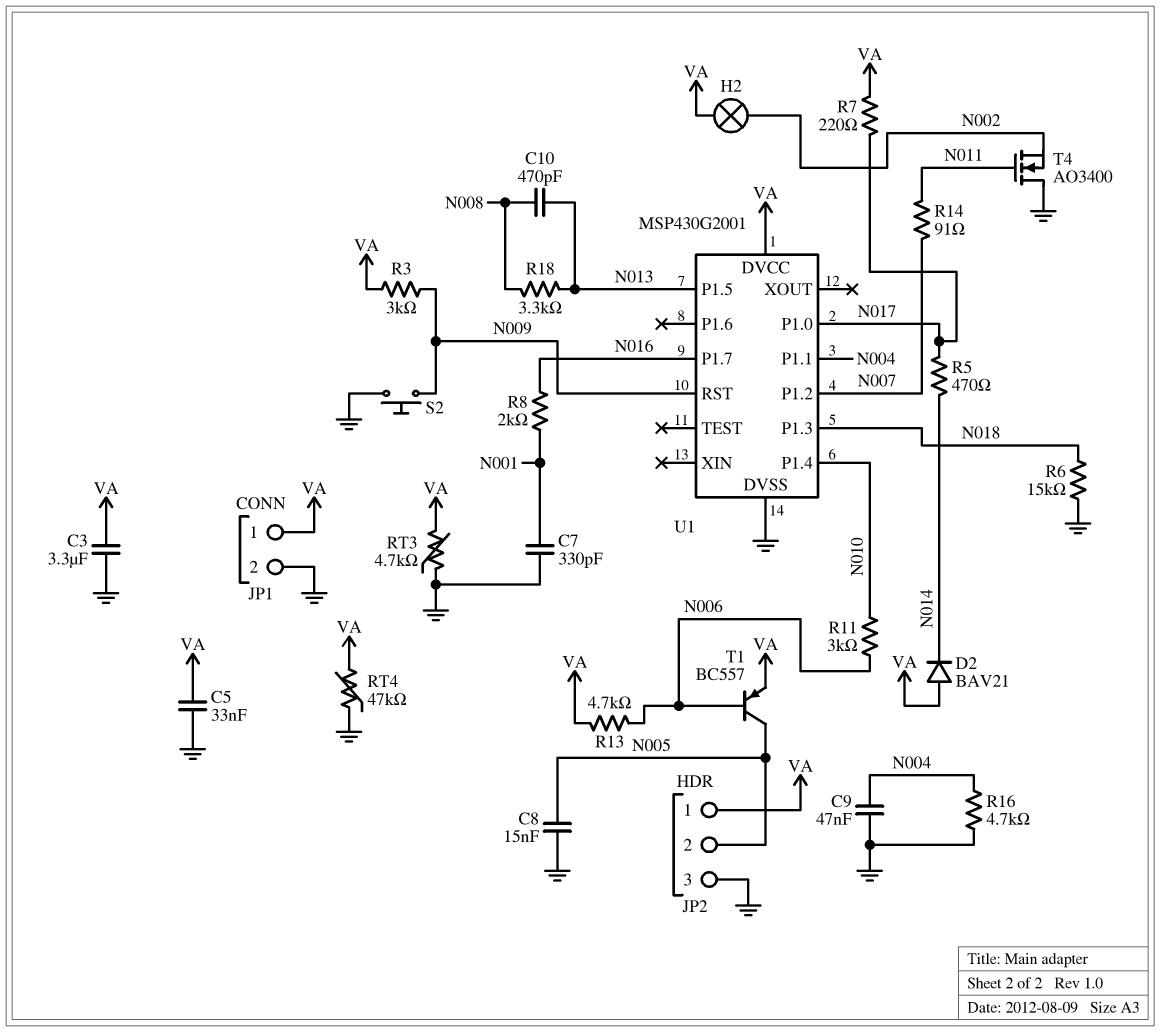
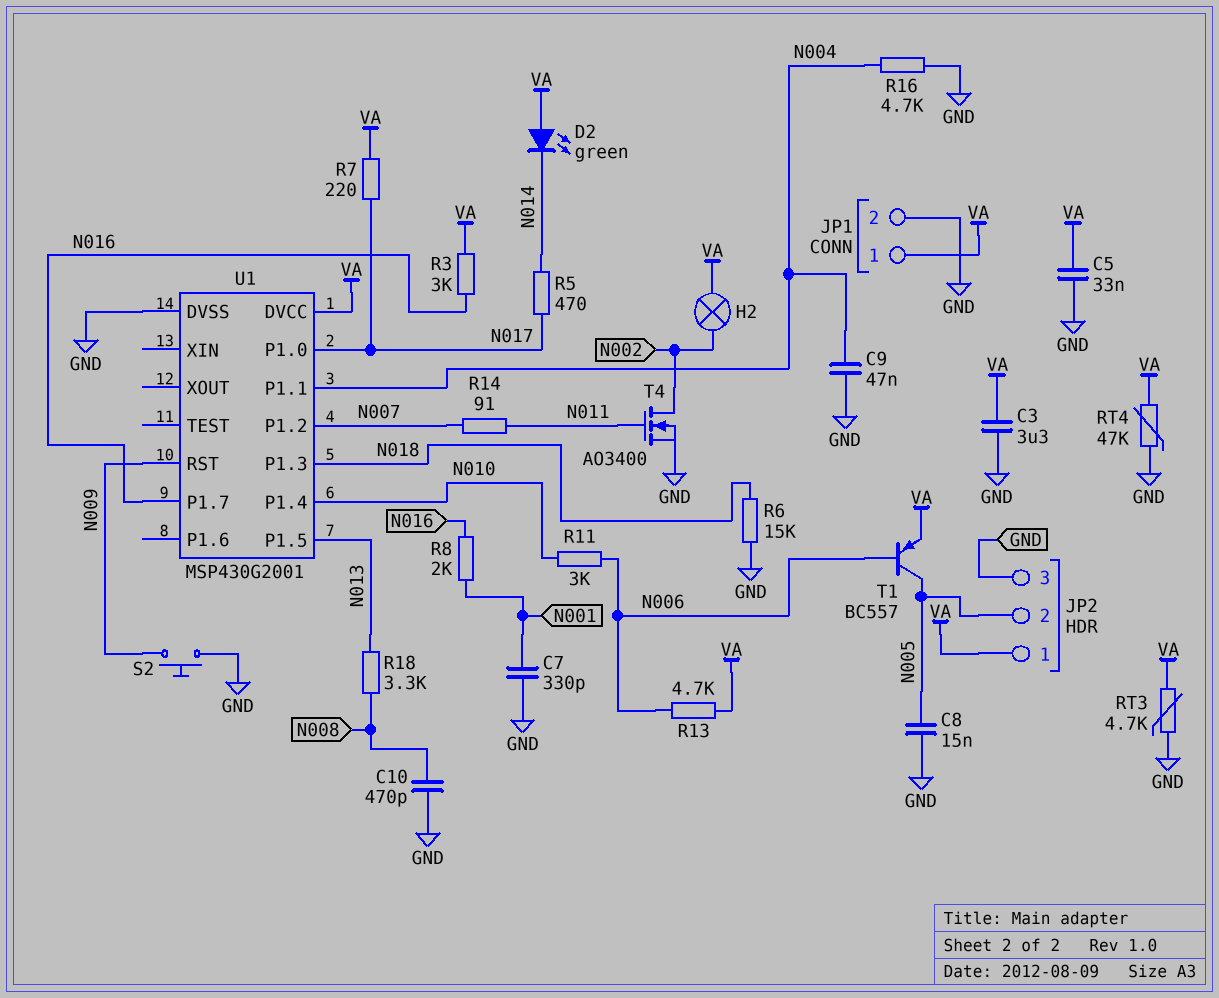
C10: 470pF (N008, N013) -> 470pF (GND, N008)
D2: diode BAV21 (A VA, K N014) -> LED green (A VA, K N014)
R3: 3k (N009, VA) -> 3k (N016, VA)
T4: NMOS AO3400 (G N011, D GND, S N002) -> NMOS AO3400 (G N011, D N002, S GND)

